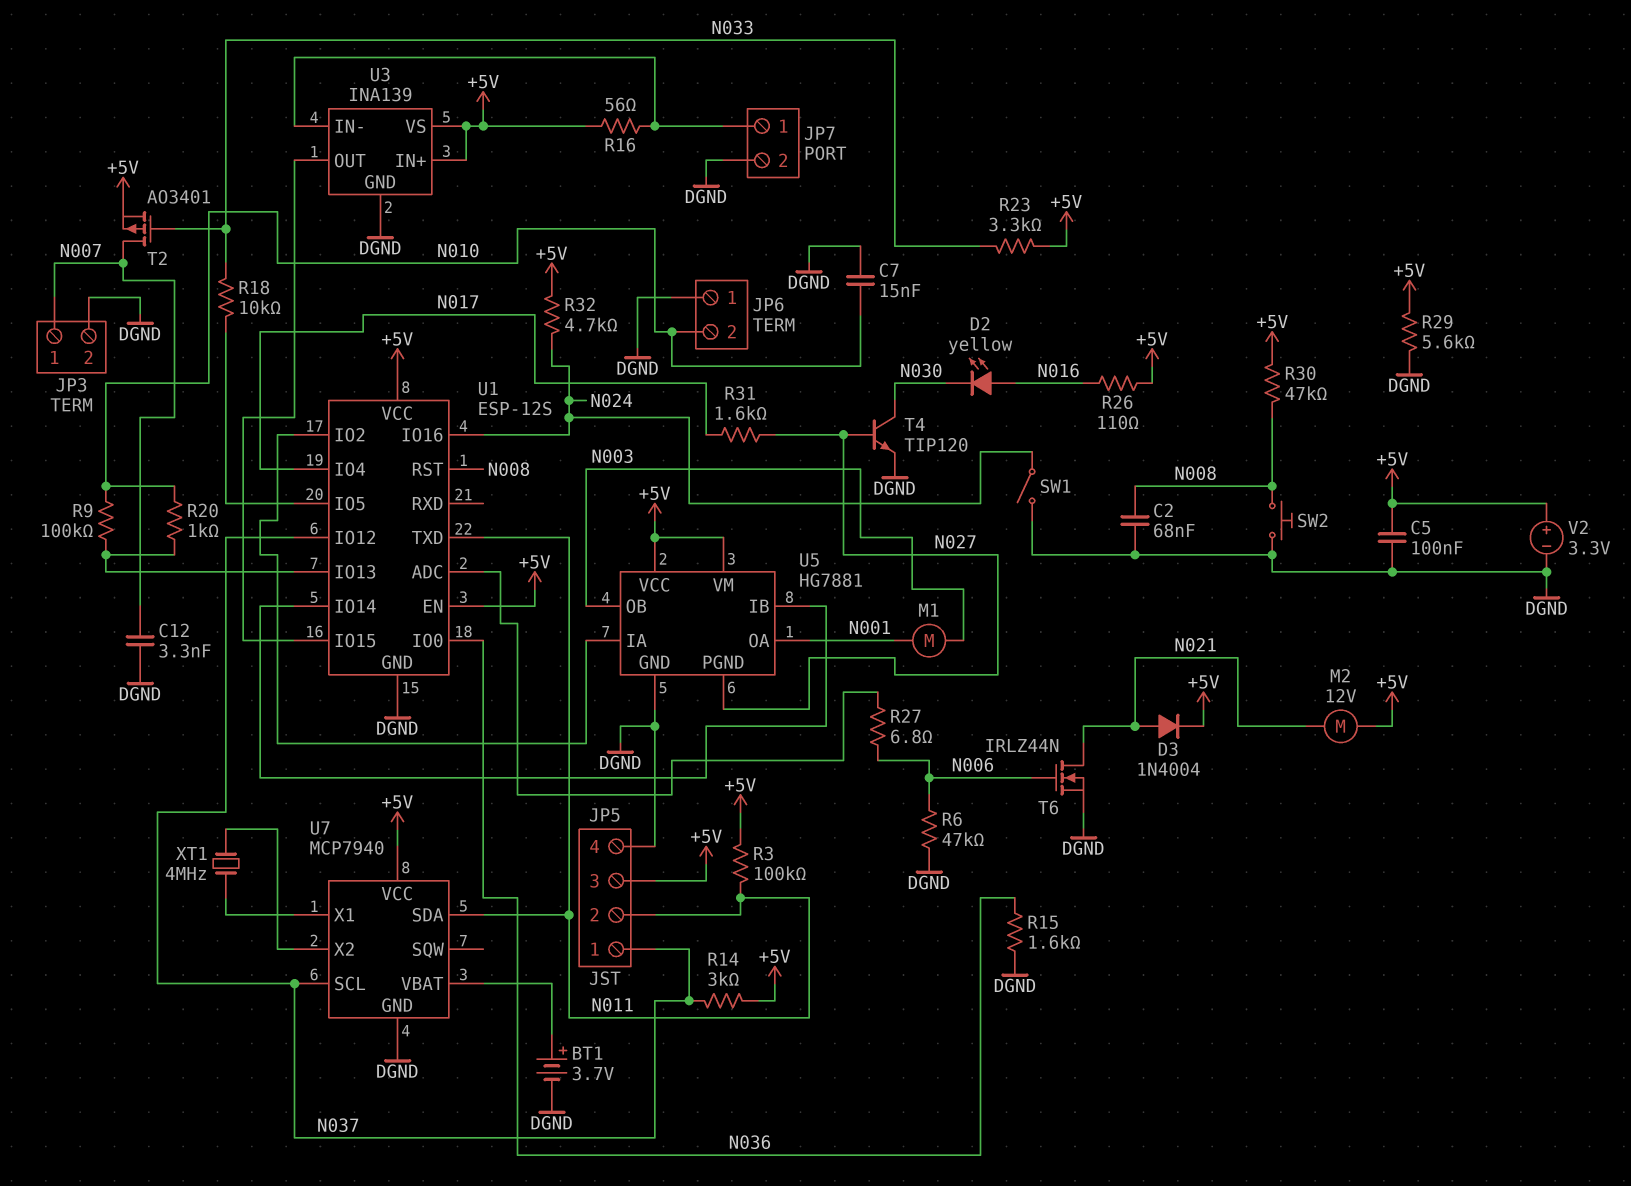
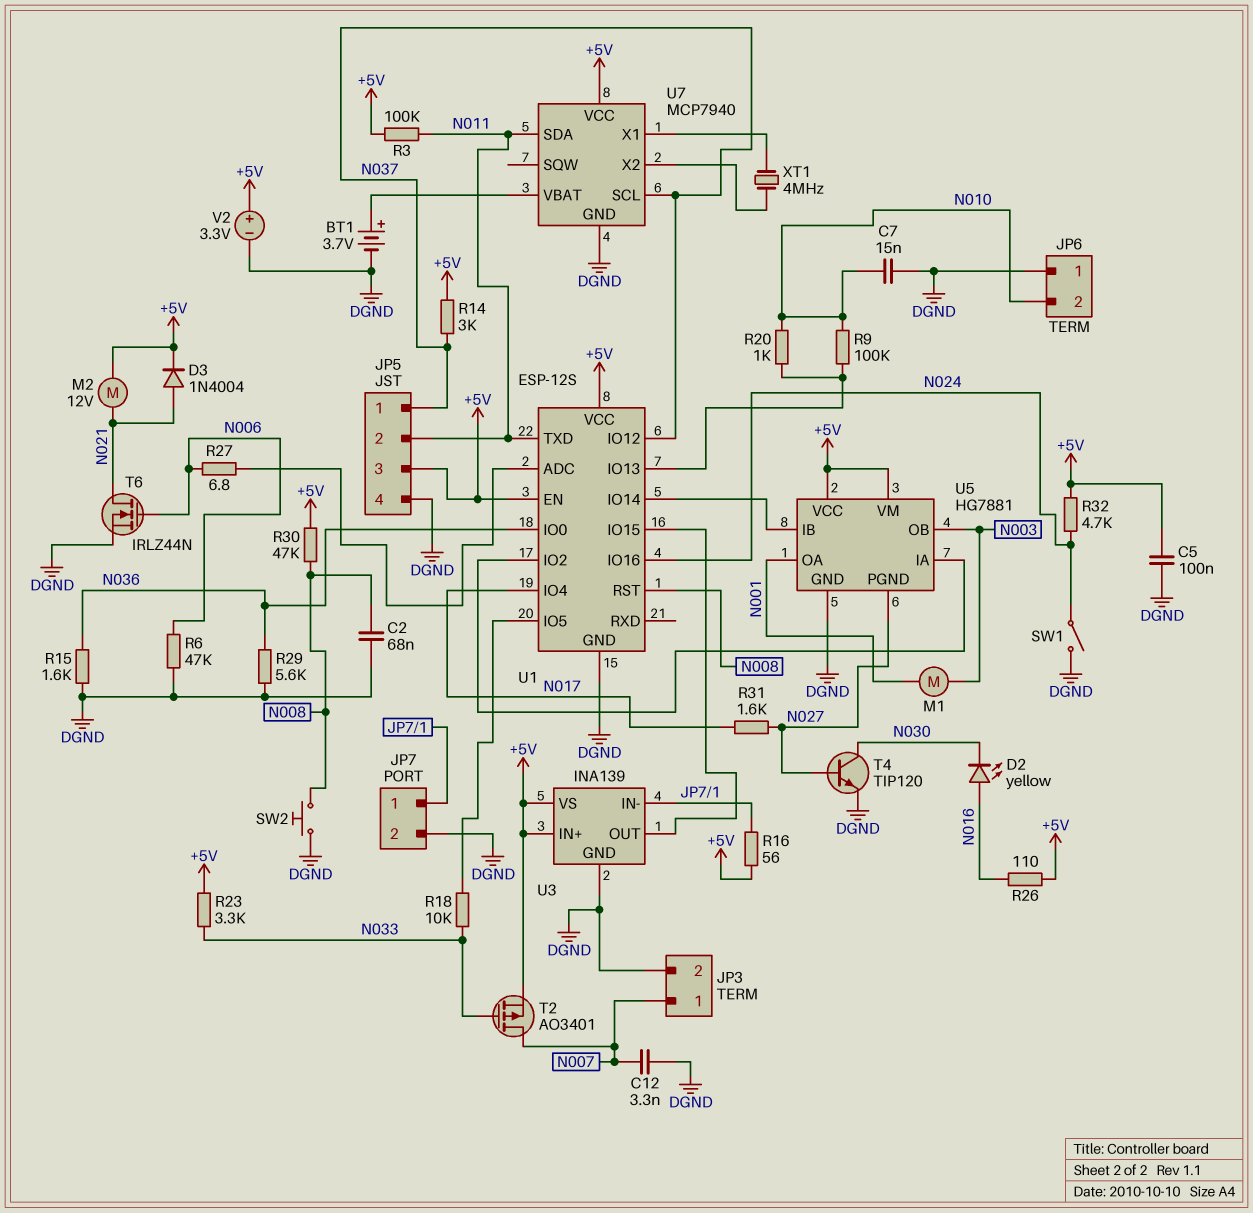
R29: 5.6k (+5V, DGND) -> 5.6k (DGND, N036)

